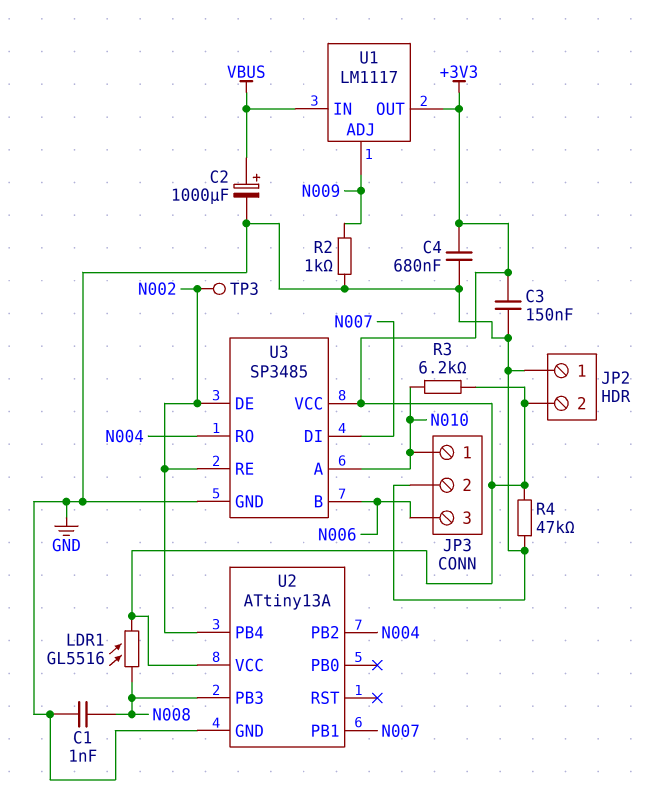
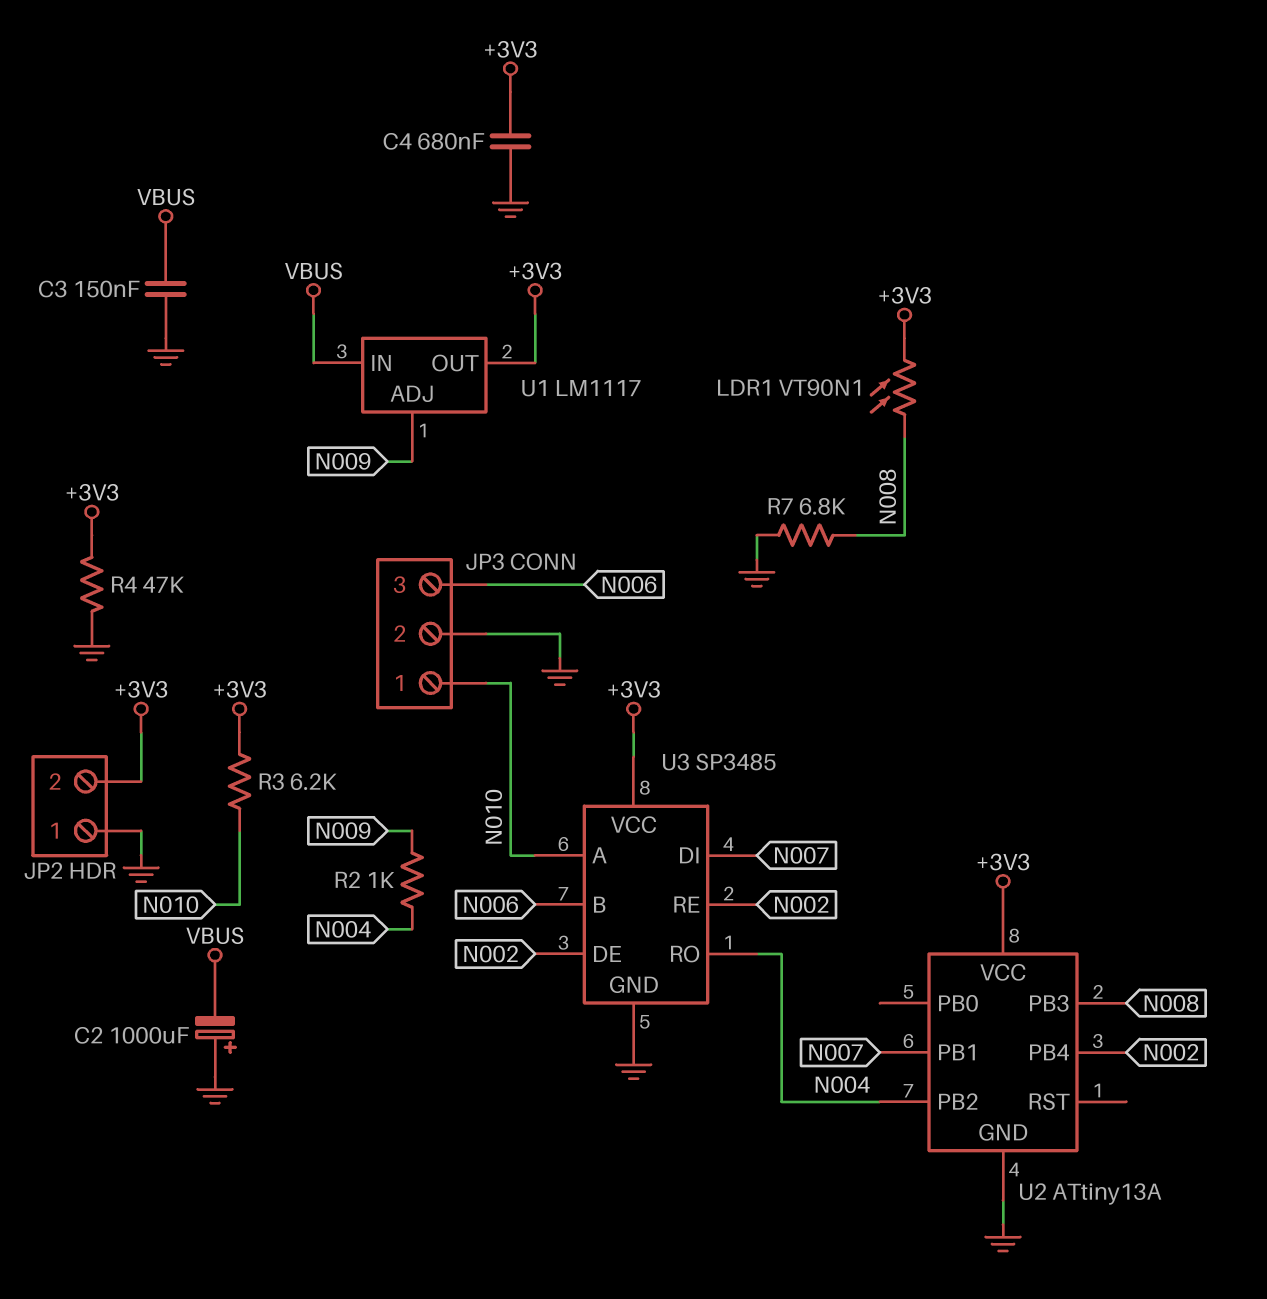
C1: 1nF (GND, N008) -> none
C2: 1000uF (plus VBUS, minus GND) -> 1000uF (plus GND, minus VBUS)
C3: 150nF (+3V3, GND) -> 150nF (GND, VBUS)
LDR1: GL5516 (+3V3, N008) -> VT90N1 (+3V3, N008)
R2: 1k (GND, N009) -> 1k (N004, N009)
R7: none -> 6.8k (GND, N008)
TP3: test point (N002) -> none

